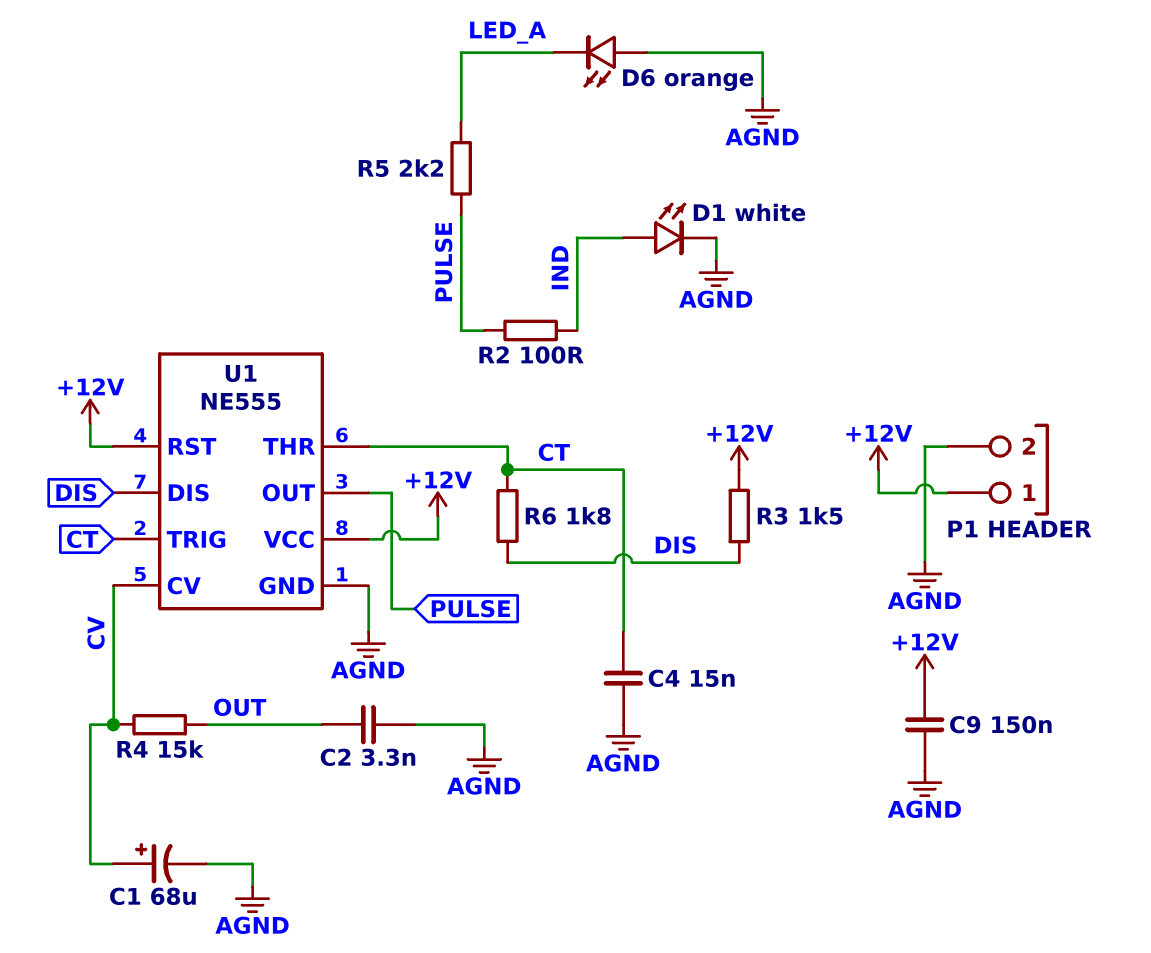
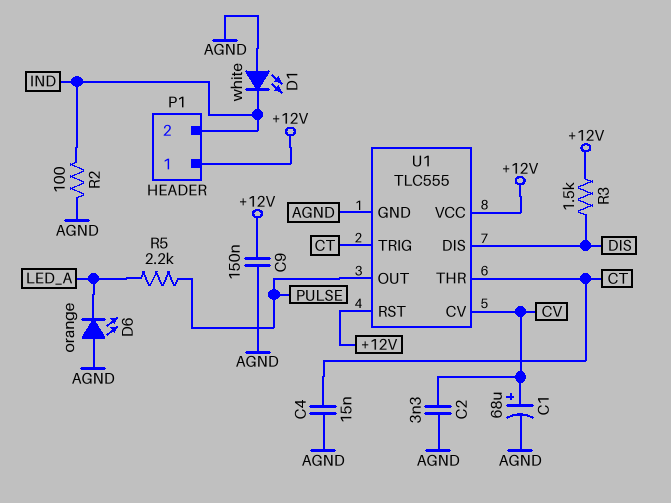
C2: 3.3nF (AGND, OUT) -> 3.3nF (AGND, CV)
D1: LED white (A IND, K AGND) -> LED white (A AGND, K IND)
P1 pin 2: AGND -> IND
R2: 100 (IND, PULSE) -> 100 (AGND, IND)
R4: 15k (CV, OUT) -> none
R6: 1.8k (CT, DIS) -> none
U1: NE555 -> TLC555

